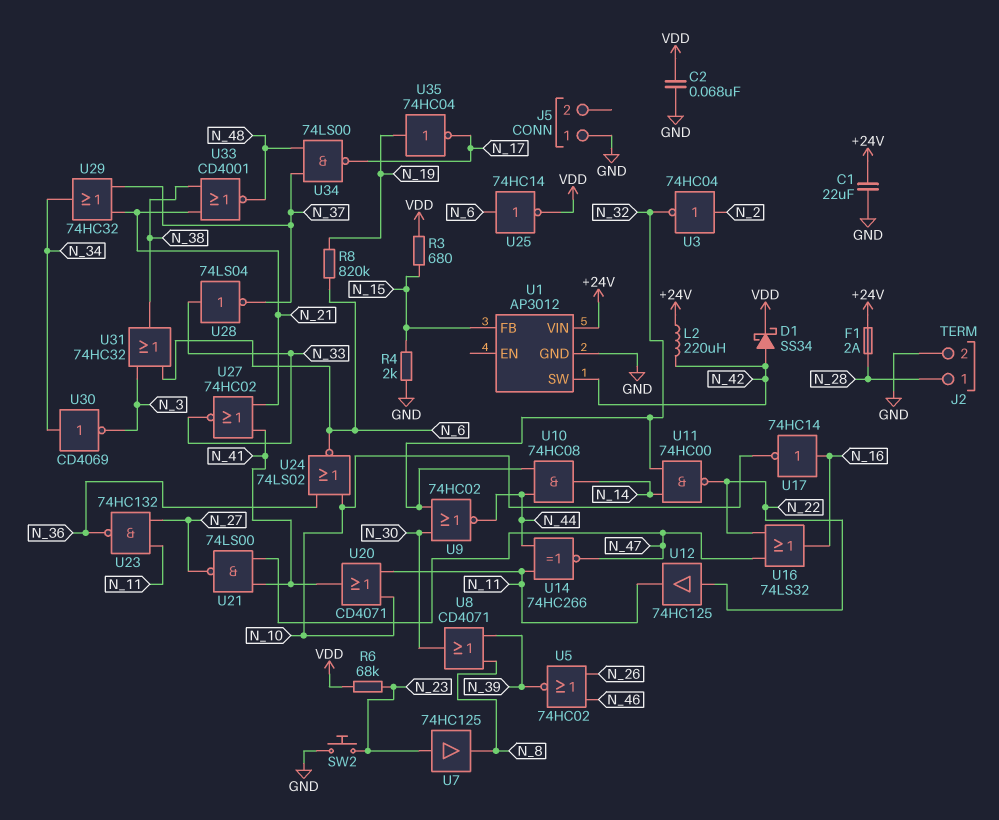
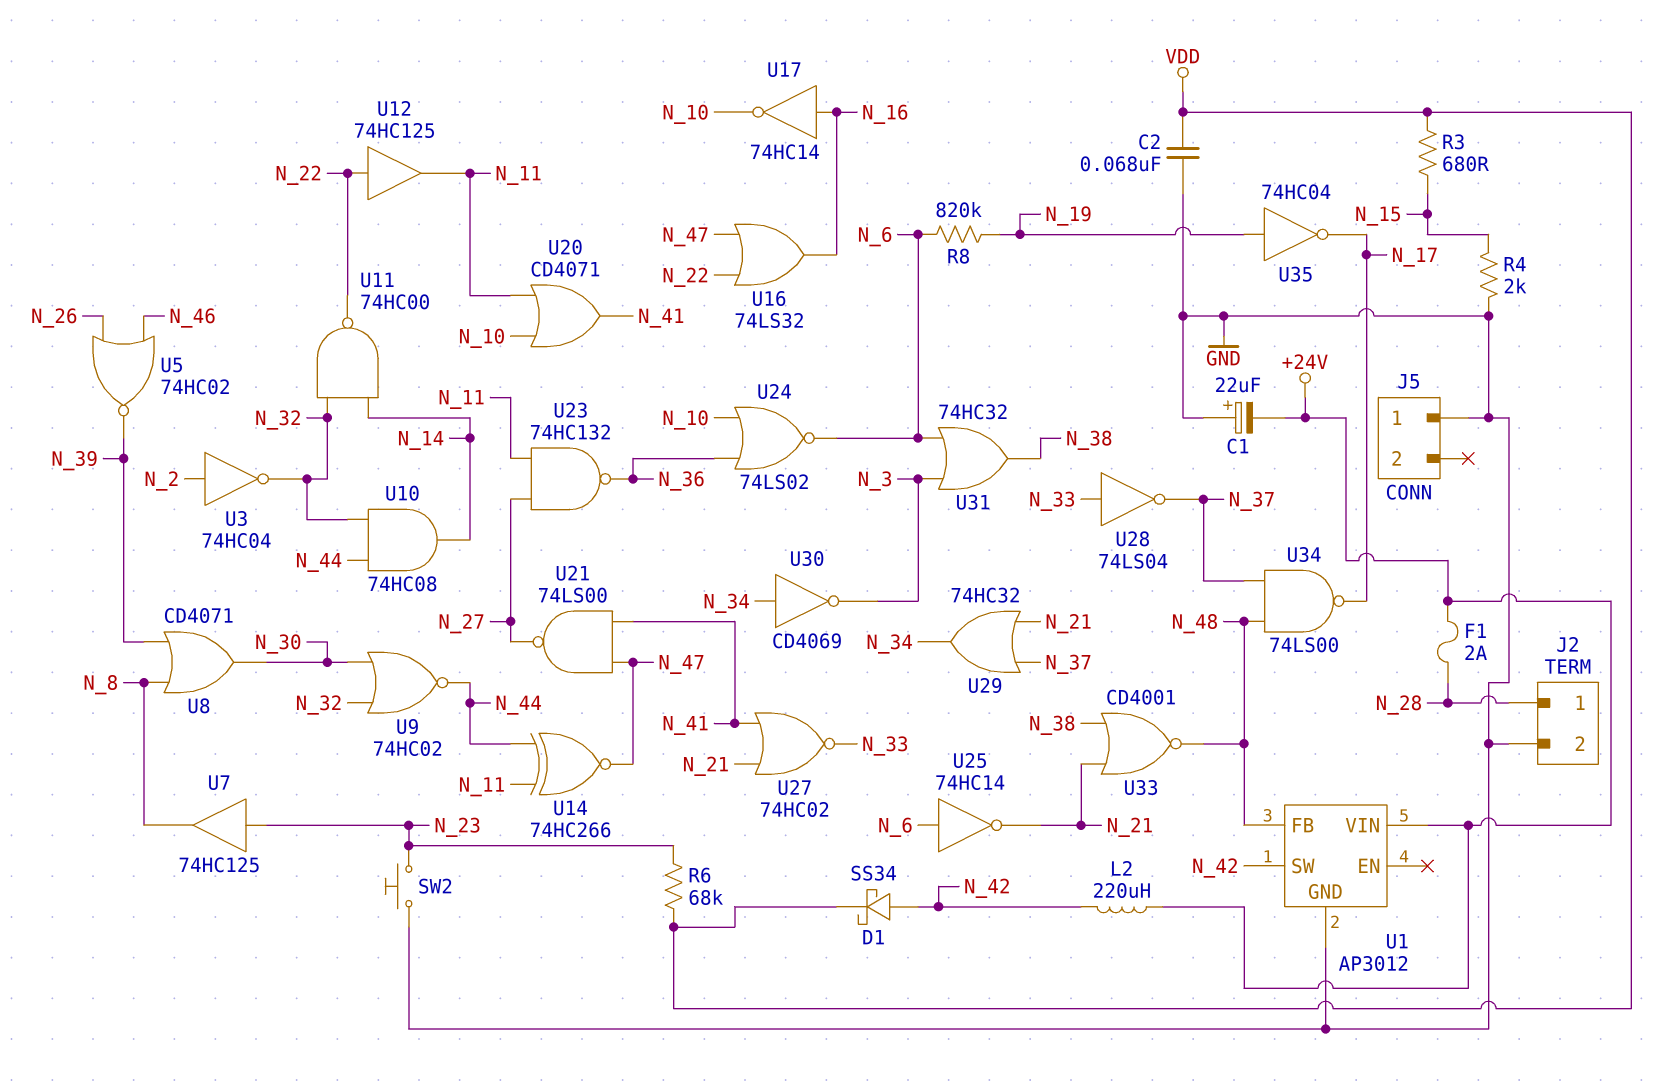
C1: 22uF (+24V, GND) -> 22uF (plus GND, minus +24V)
U1 pin FB: N_15 -> N_48
U25: NOT 74HC14 (in N_6, out VDD) -> NOT 74HC14 (in N_6, out N_21)

